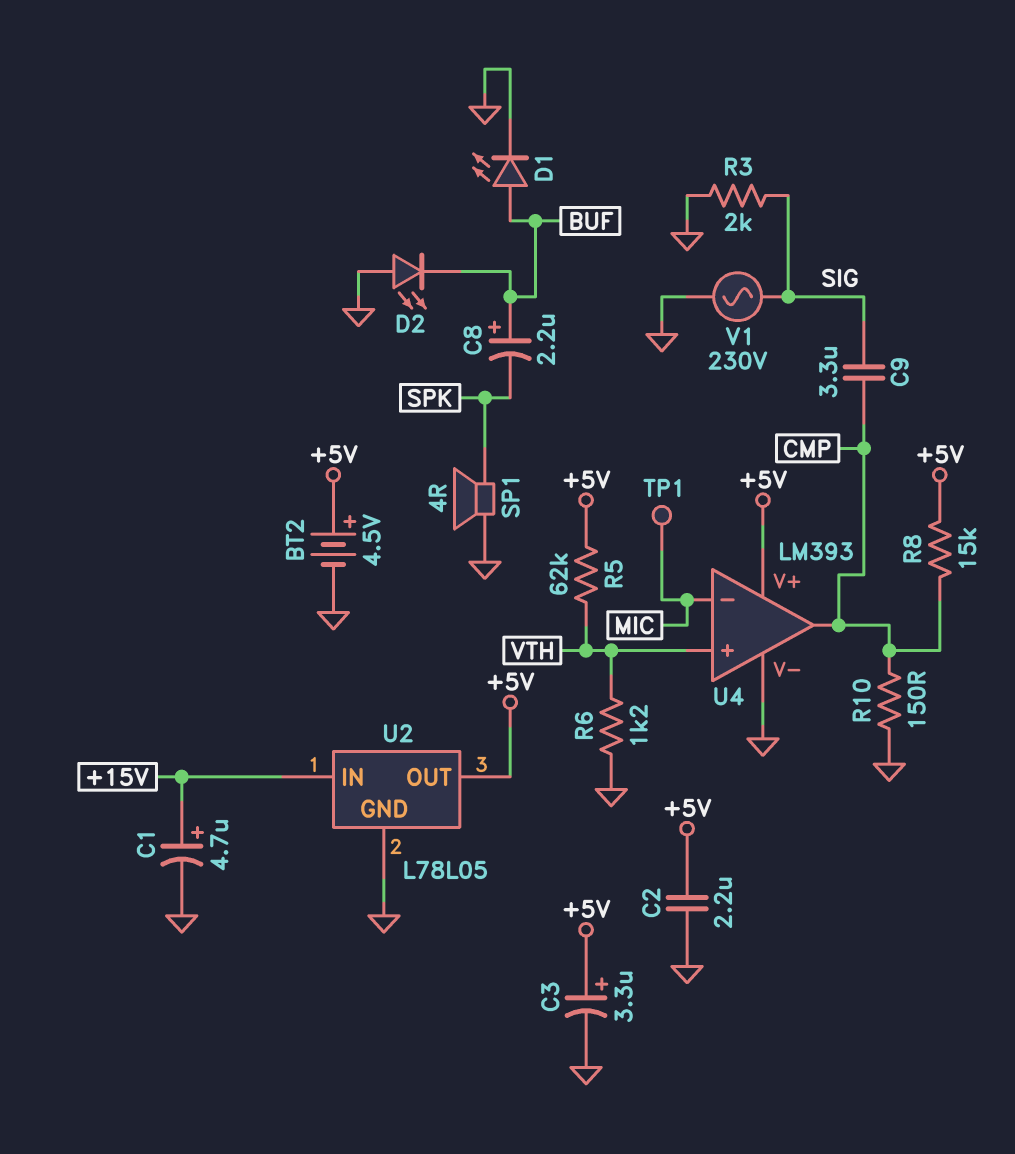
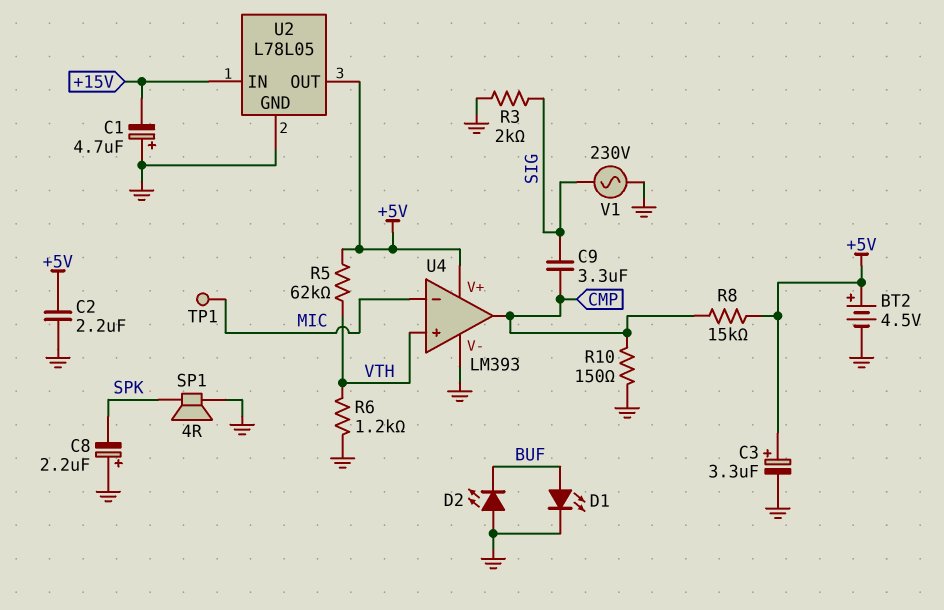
C1: 4.7uF (plus +15V, minus GND) -> 4.7uF (plus GND, minus +15V)
C8: 2.2uF (plus BUF, minus SPK) -> 2.2uF (plus GND, minus SPK)

